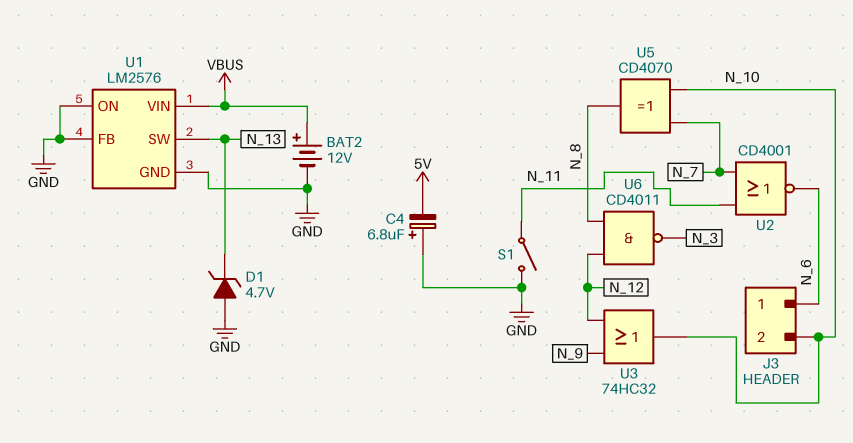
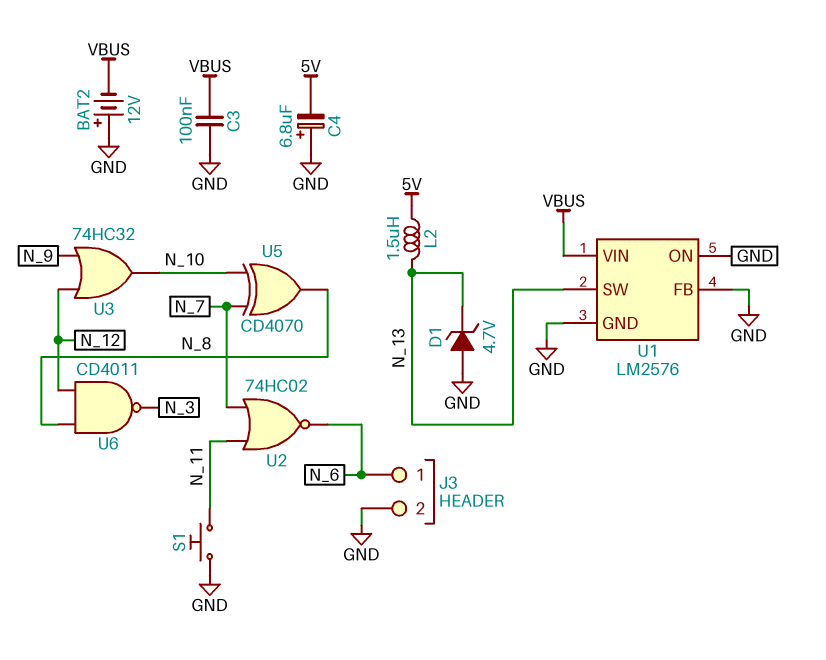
BAT2: 12V (plus VBUS, minus GND) -> 12V (plus GND, minus VBUS)
C3: none -> 100nF (GND, VBUS)
J3 pin 2: N_10 -> GND
L2: none -> 1.5uH (5V, N_13)
S1: switch (GND, N_11) -> button (GND, N_11)
U2: NOR CD4001 (in N_7, in N_11, out N_6) -> NOR 74HC02 (in N_7, in N_11, out N_6)

